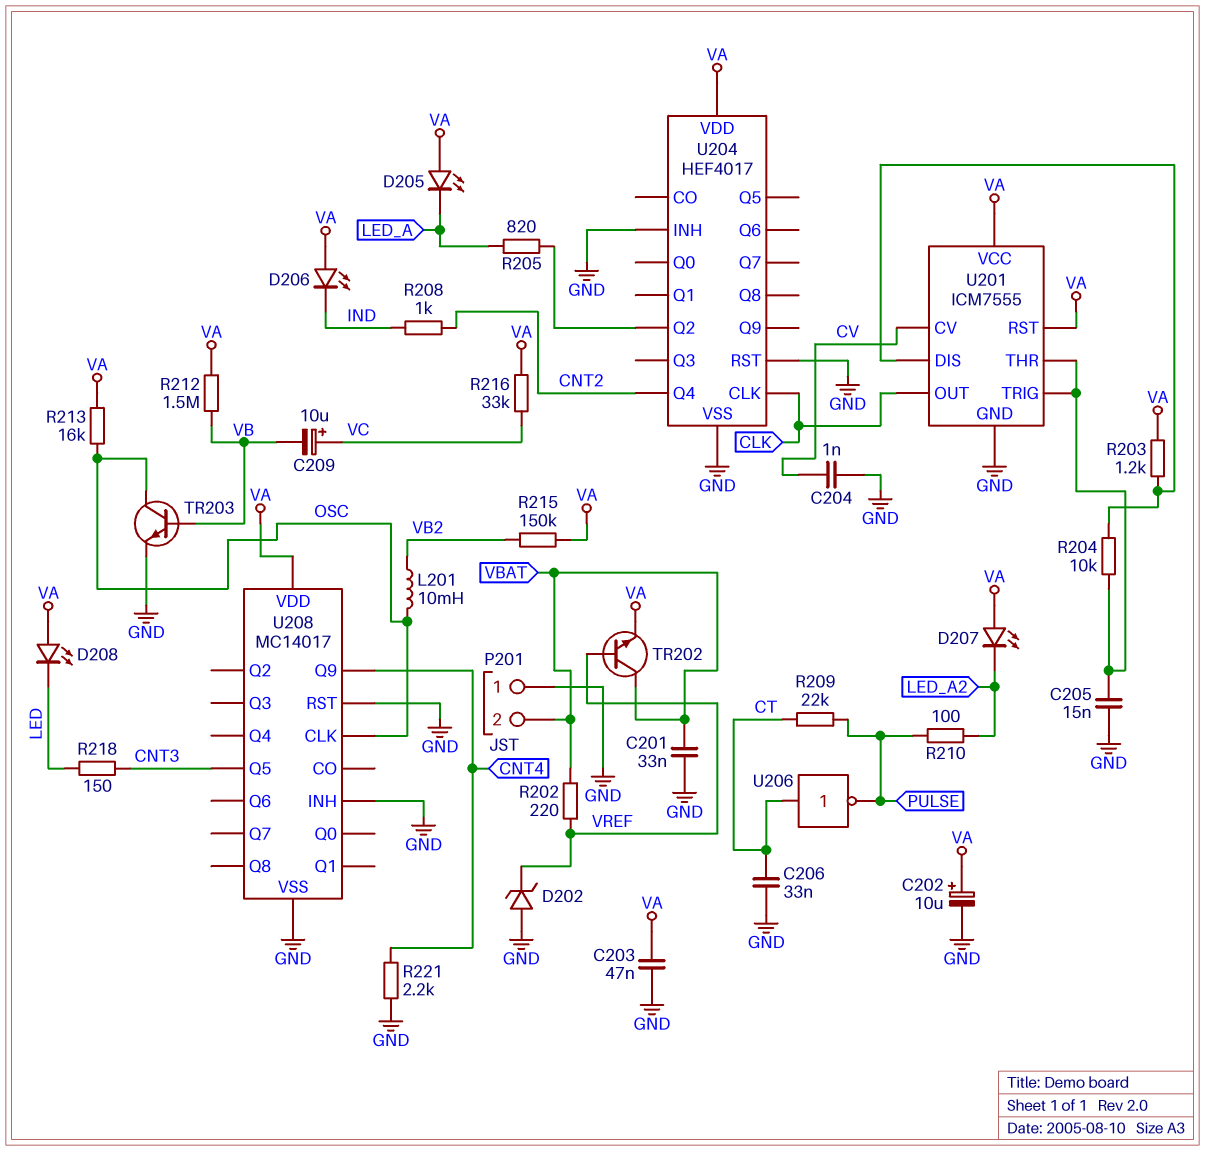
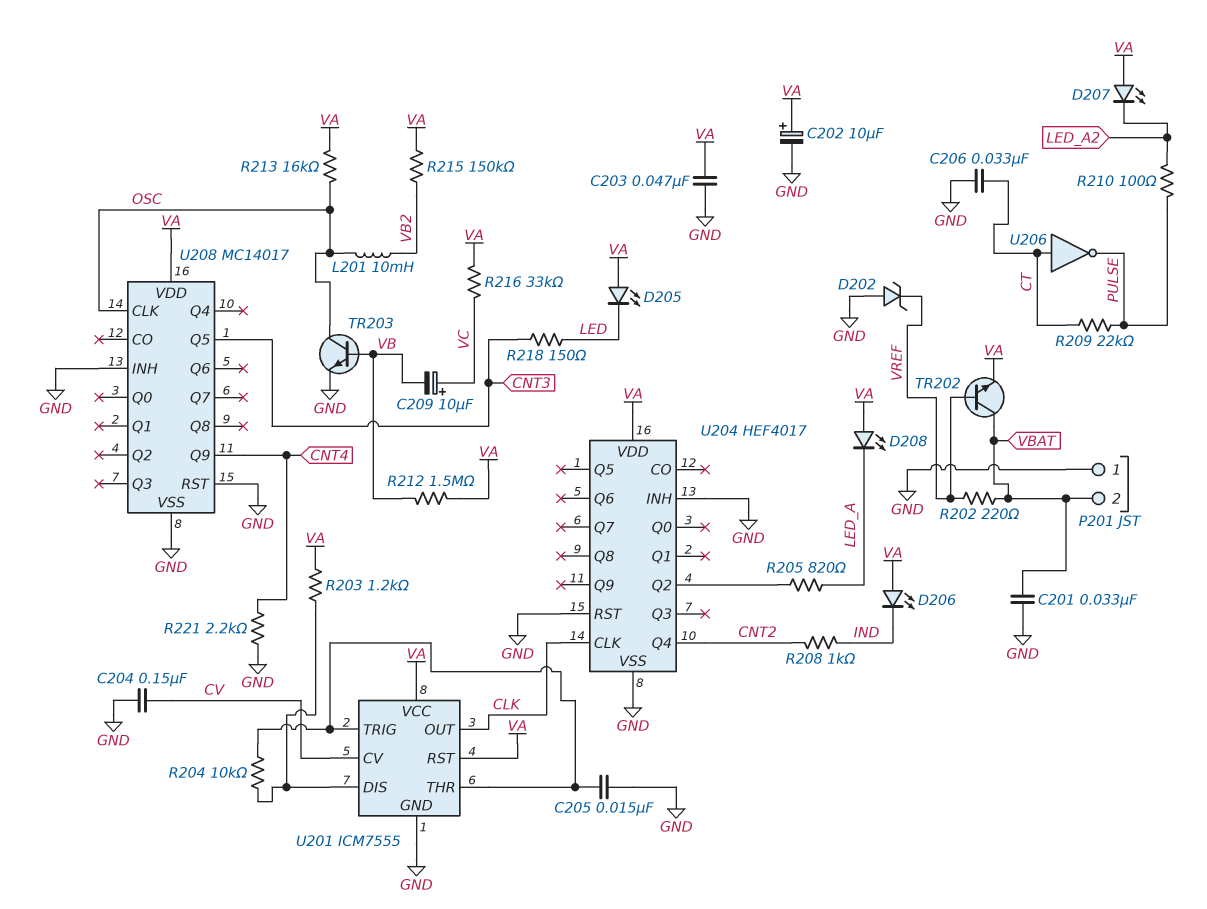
C204: 1nF (CV, GND) -> 150nF (CV, GND)
D205: LED (A VA, K LED_A) -> LED (A VA, K LED)
D208: LED (A VA, K LED) -> LED (A VA, K LED_A)

